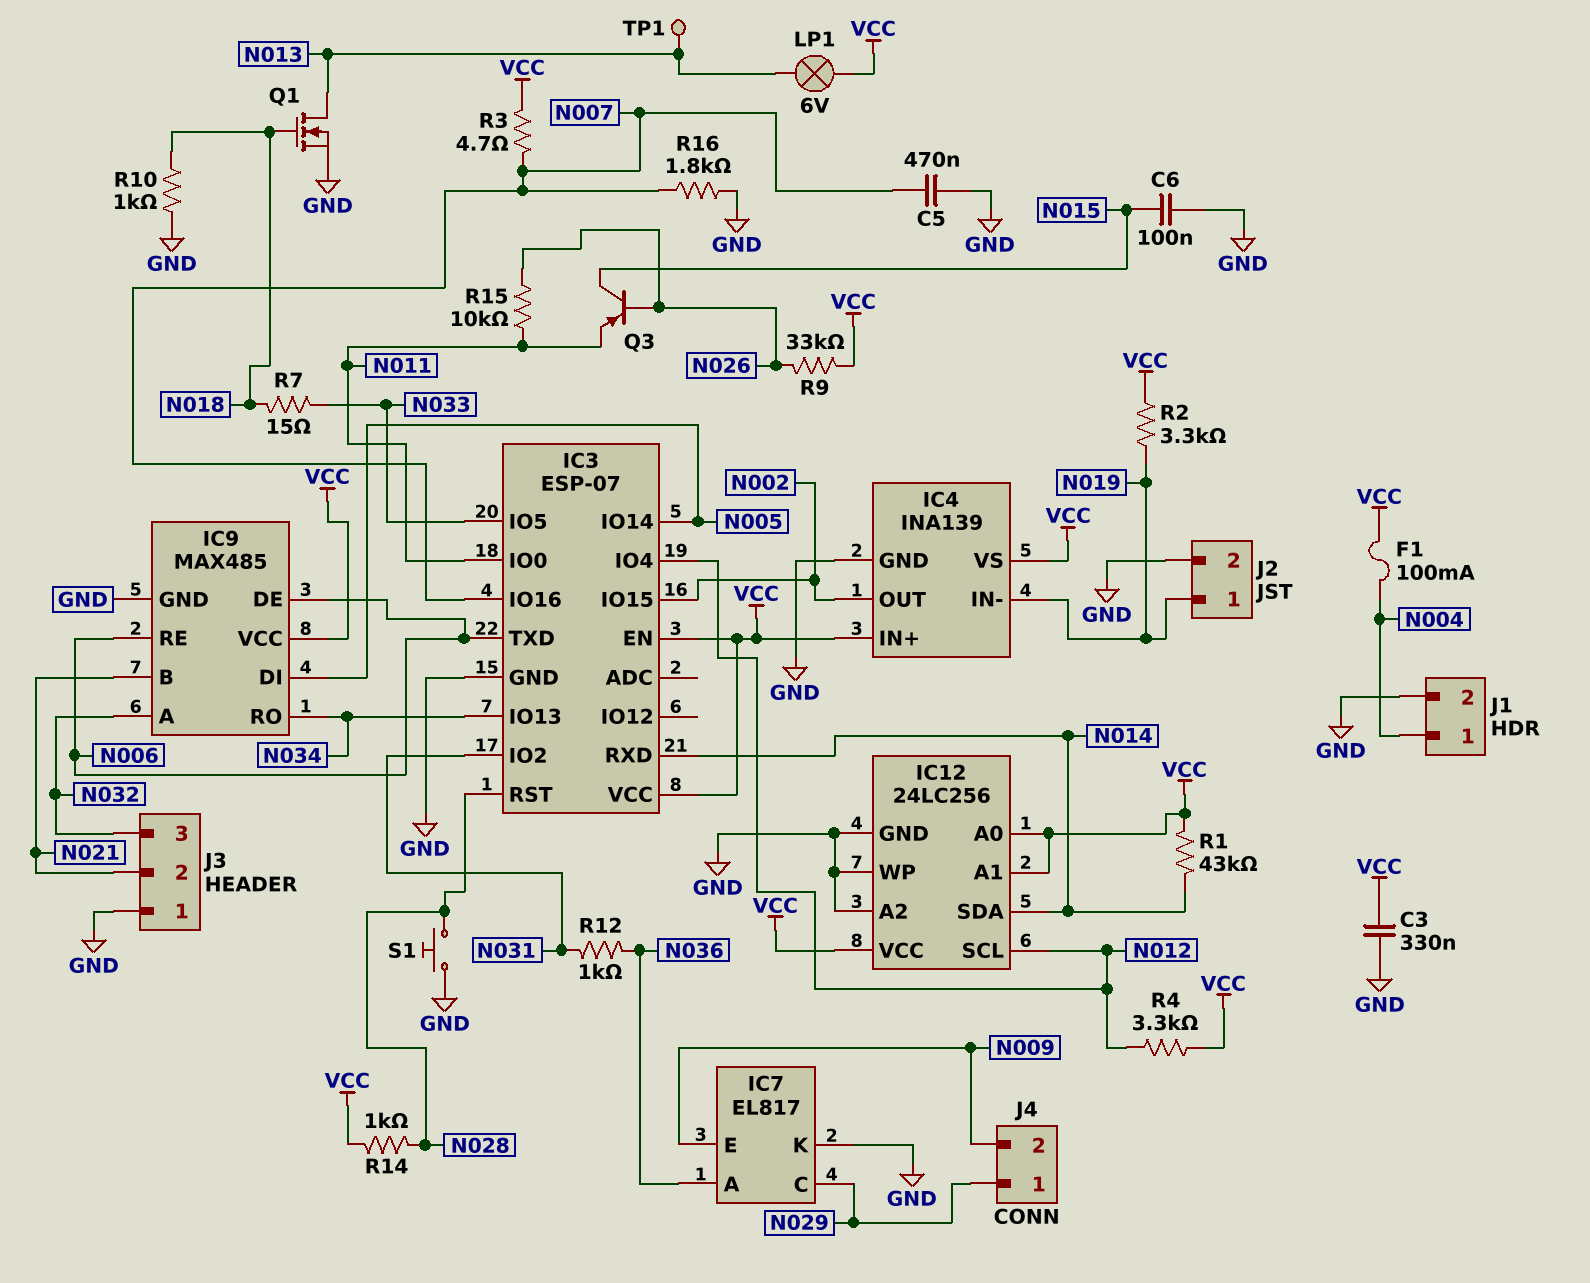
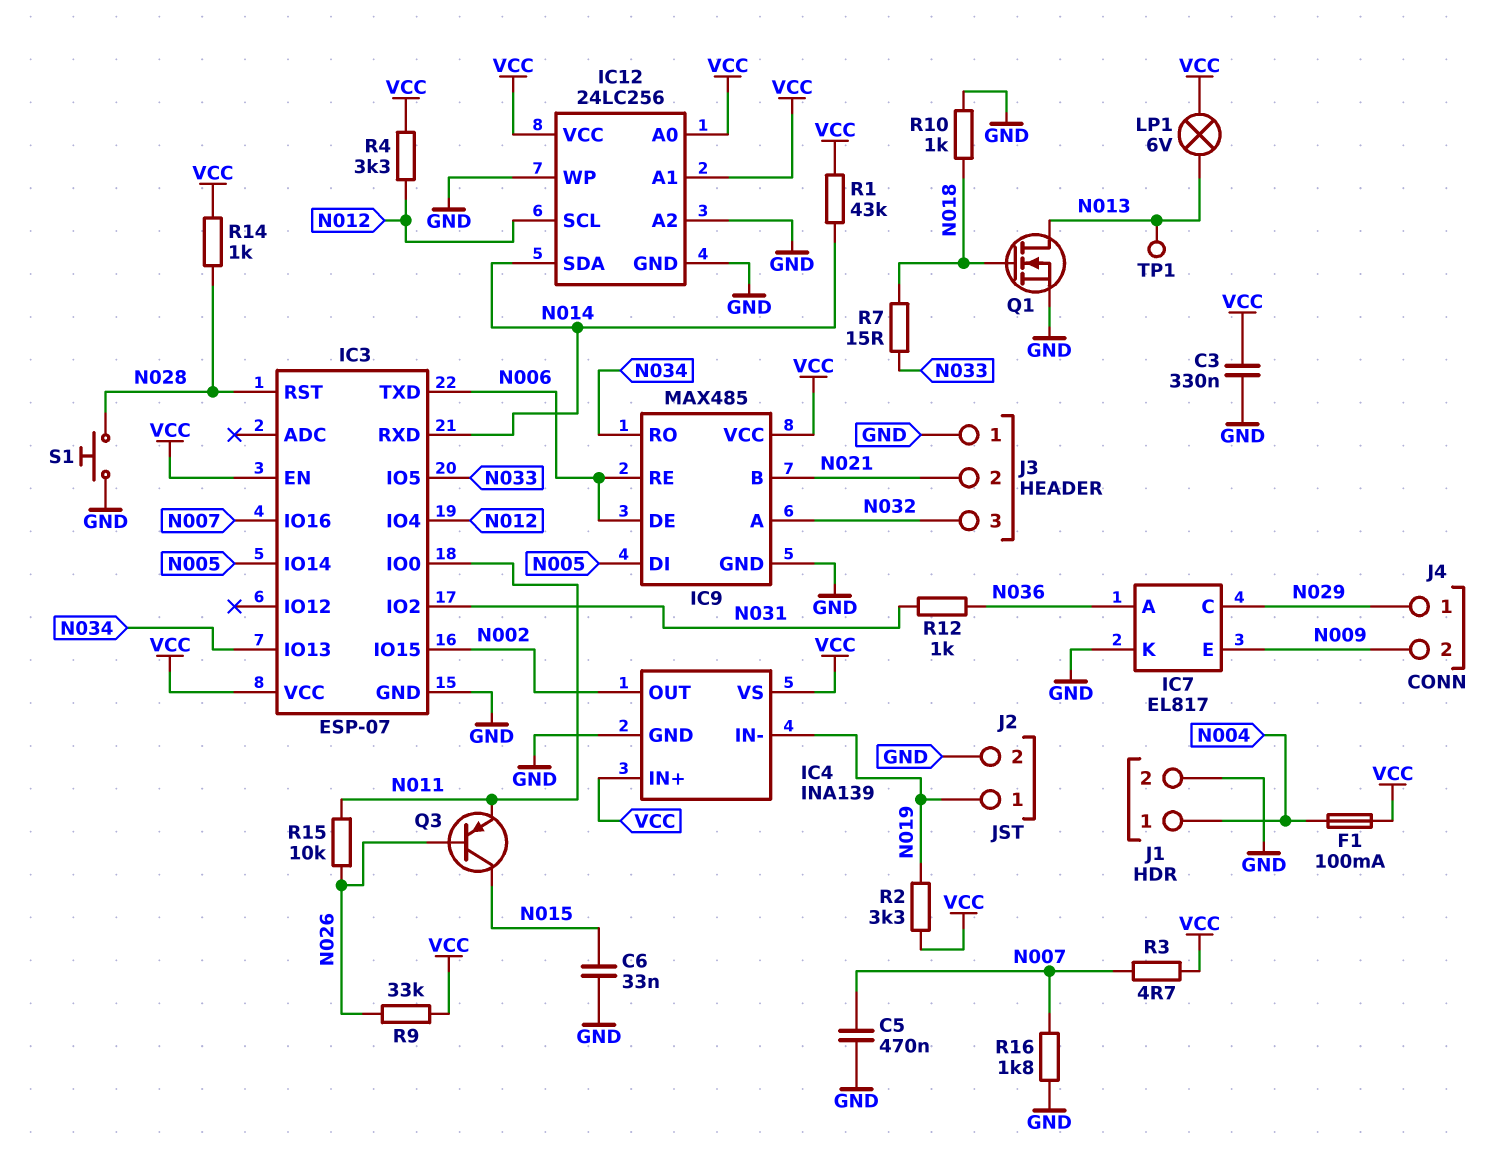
C6: 100nF (GND, N015) -> 33nF (GND, N015)

